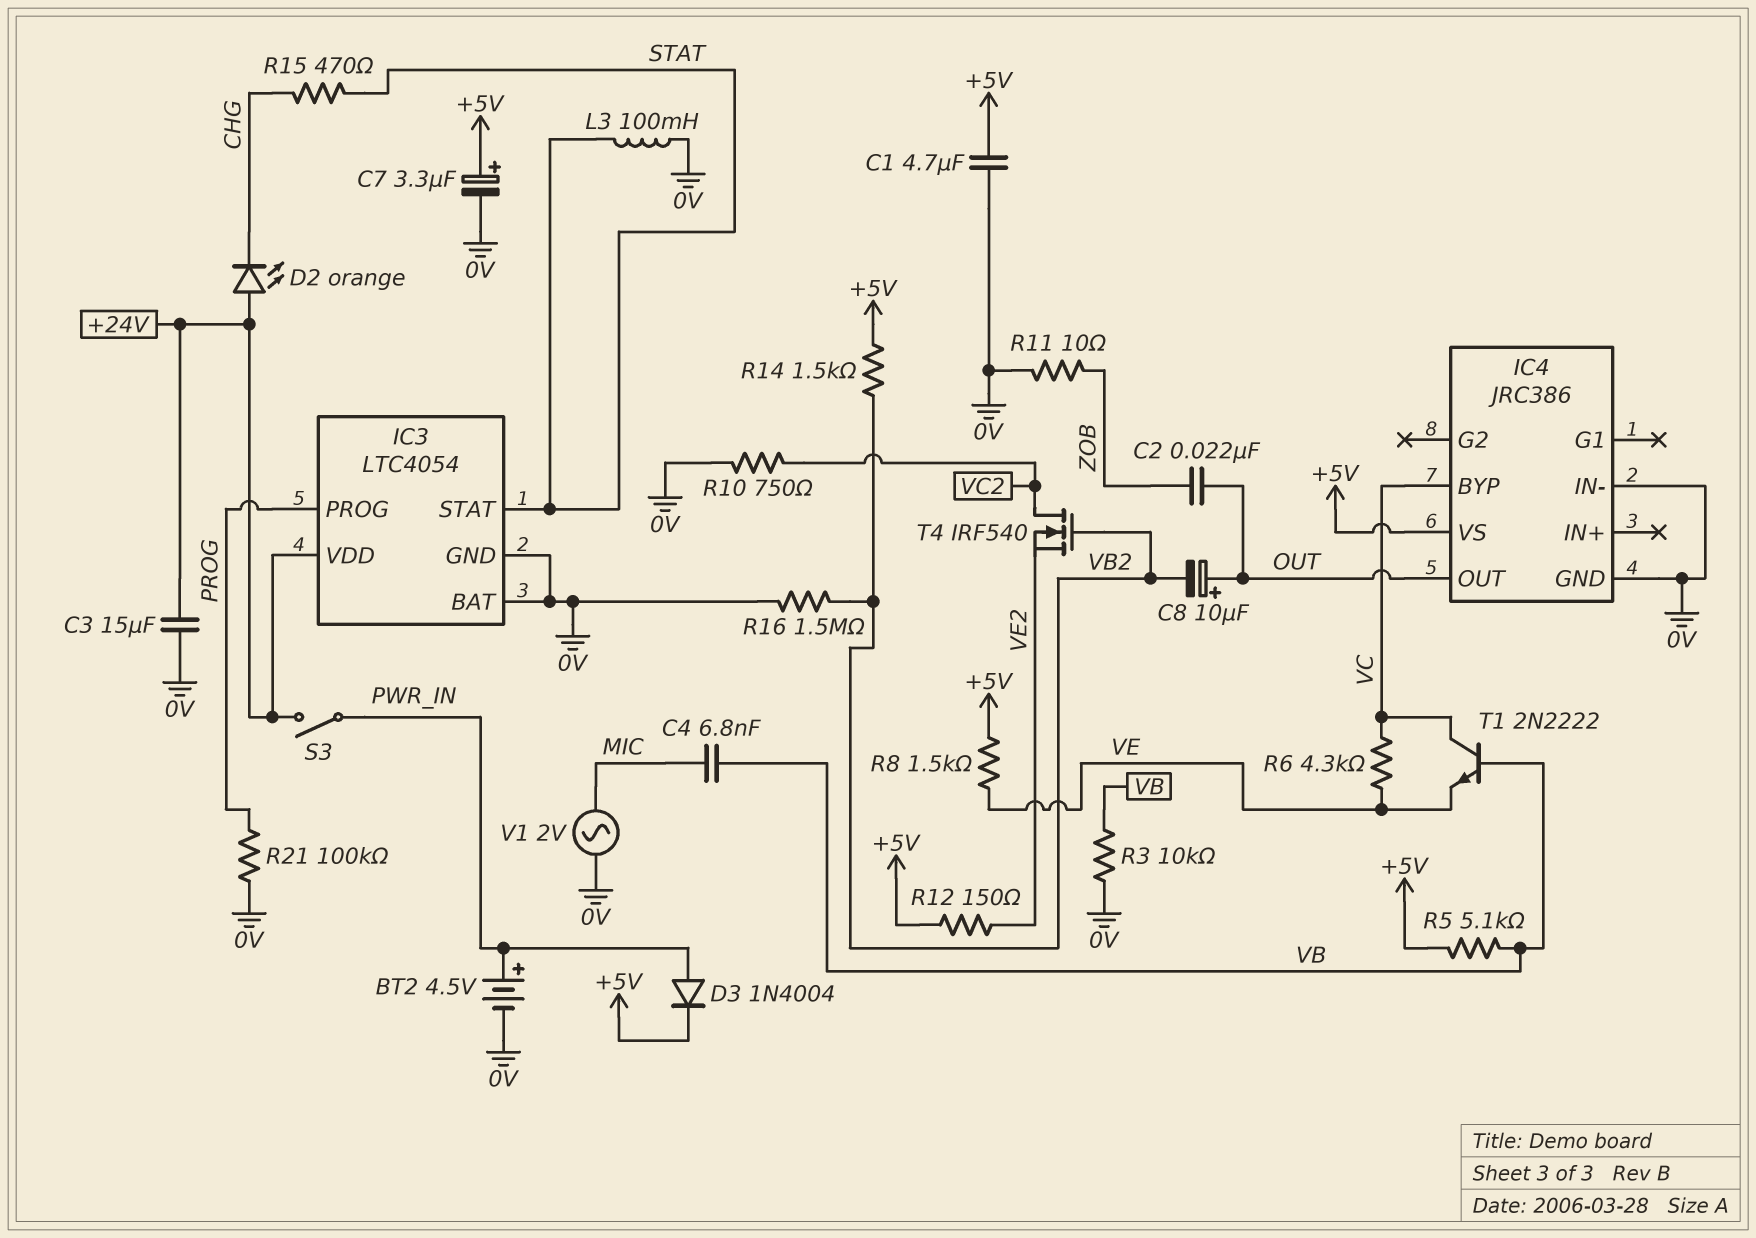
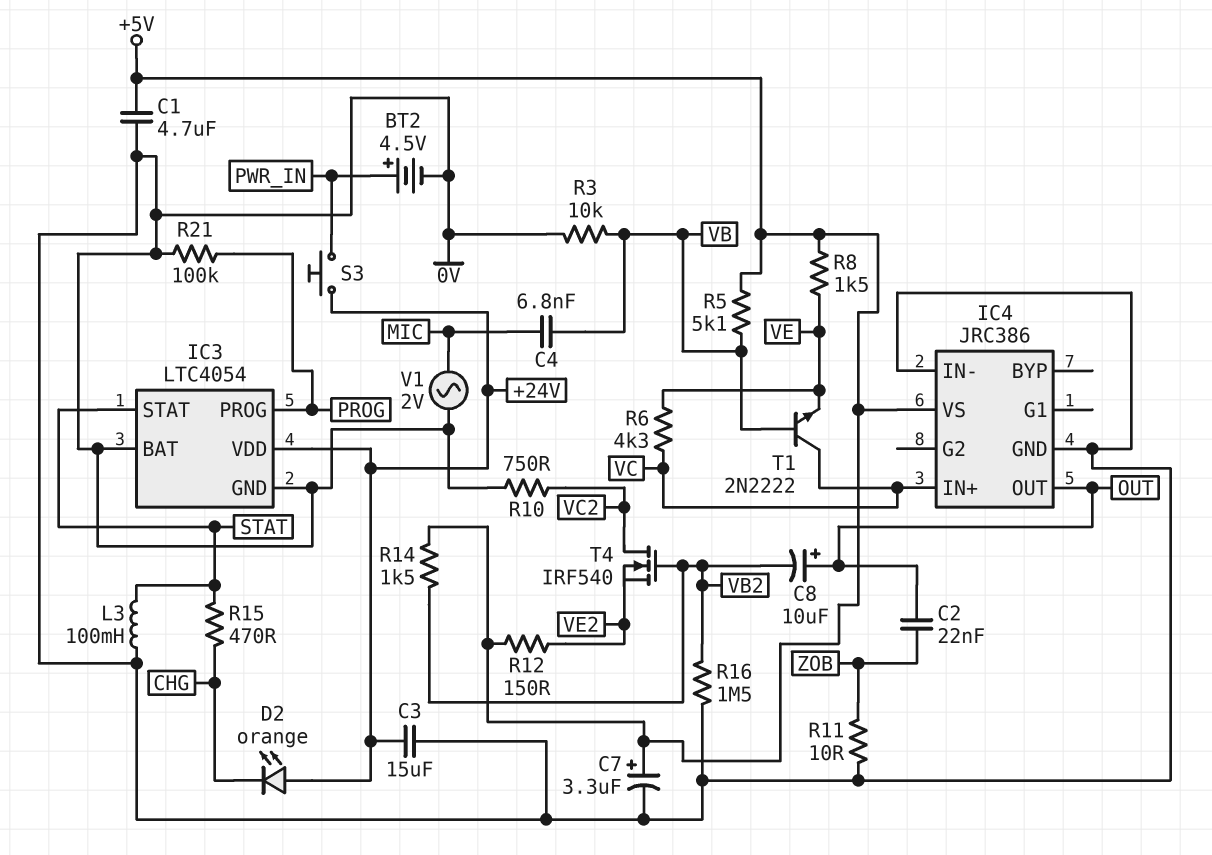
D3: diode 1N4004 (A PWR_IN, K +5V) -> none
IC4 pin BYP: VC -> none
IC4 pin IN+: none -> VC
S3: switch (+24V, PWR_IN) -> button (+24V, PWR_IN)

